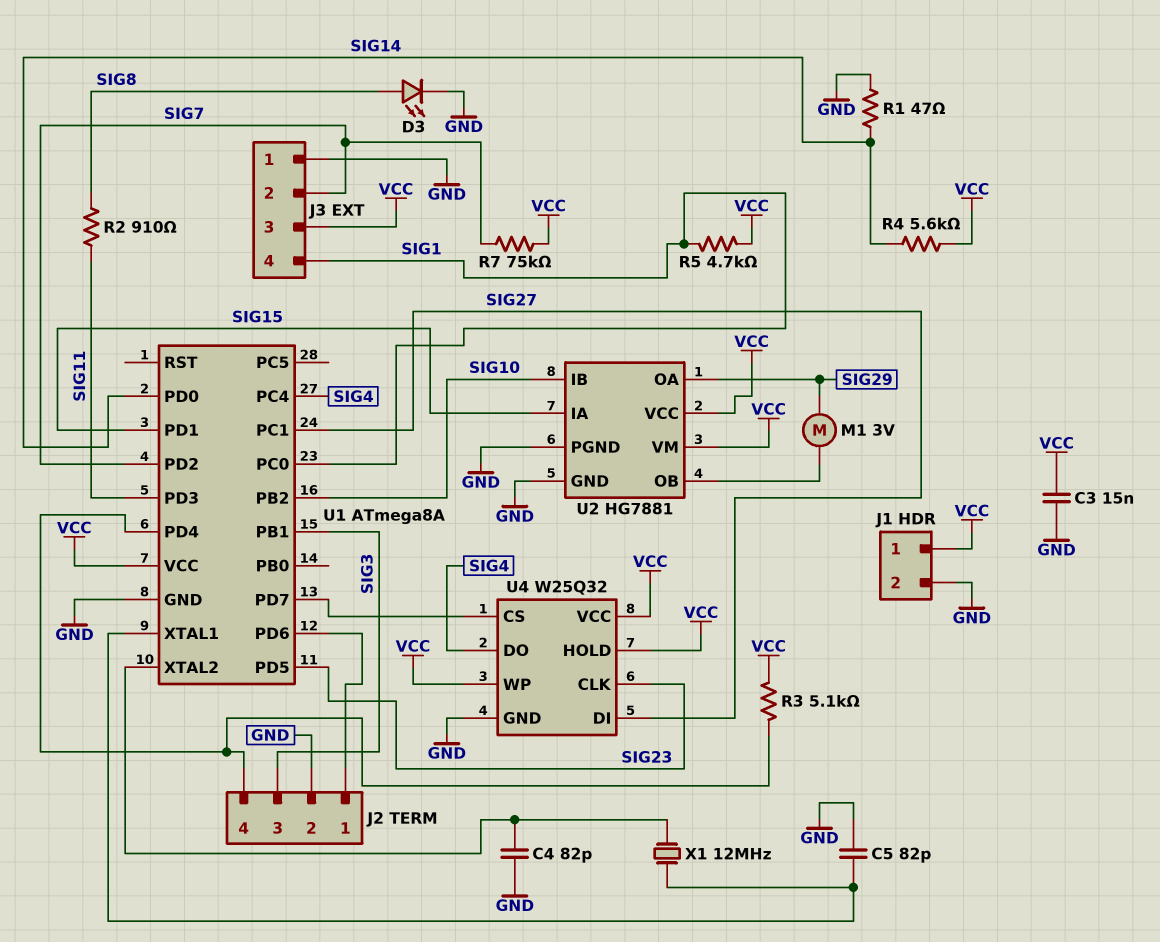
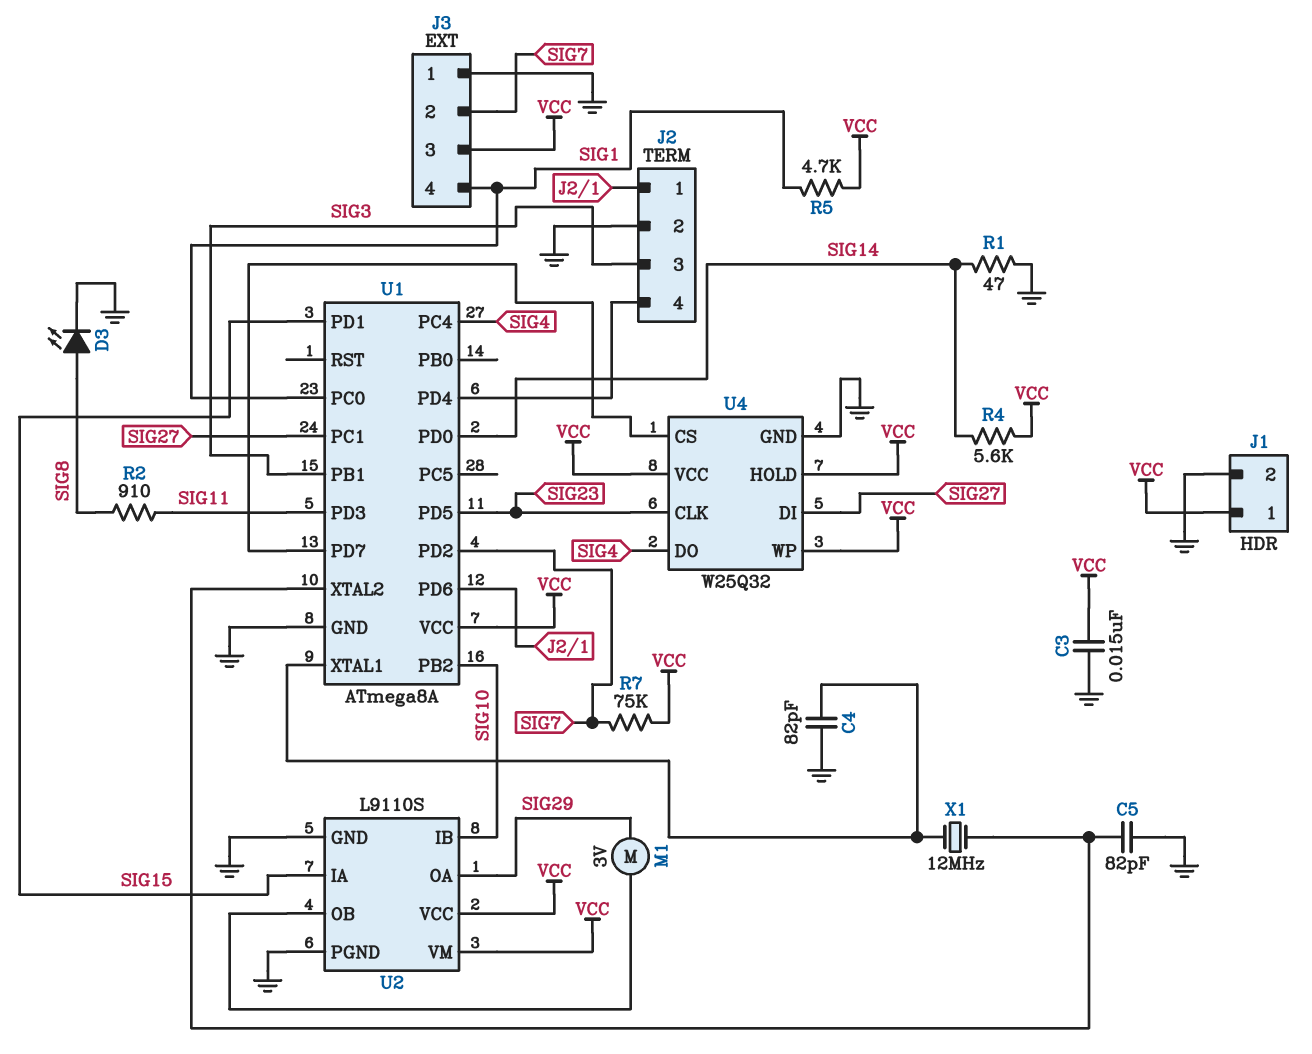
C4: 82pF (GND, U1/XTAL2) -> 82pF (GND, U1/XTAL1)
C5: 82pF (GND, U1/XTAL1) -> 82pF (GND, U1/XTAL2)
R3: 5.1k (J2/4, VCC) -> none
U2: HG7881 -> L9110S

